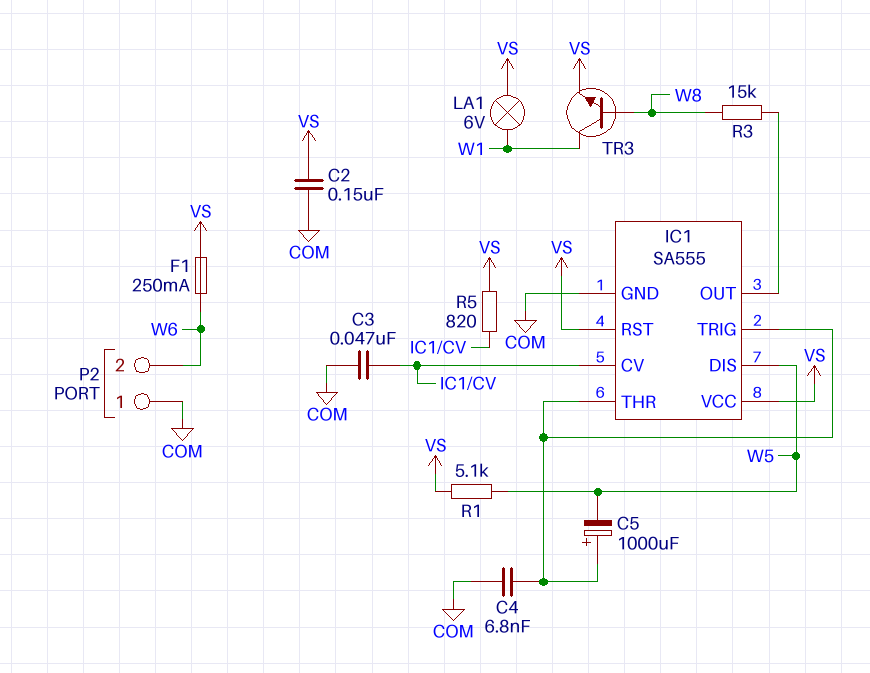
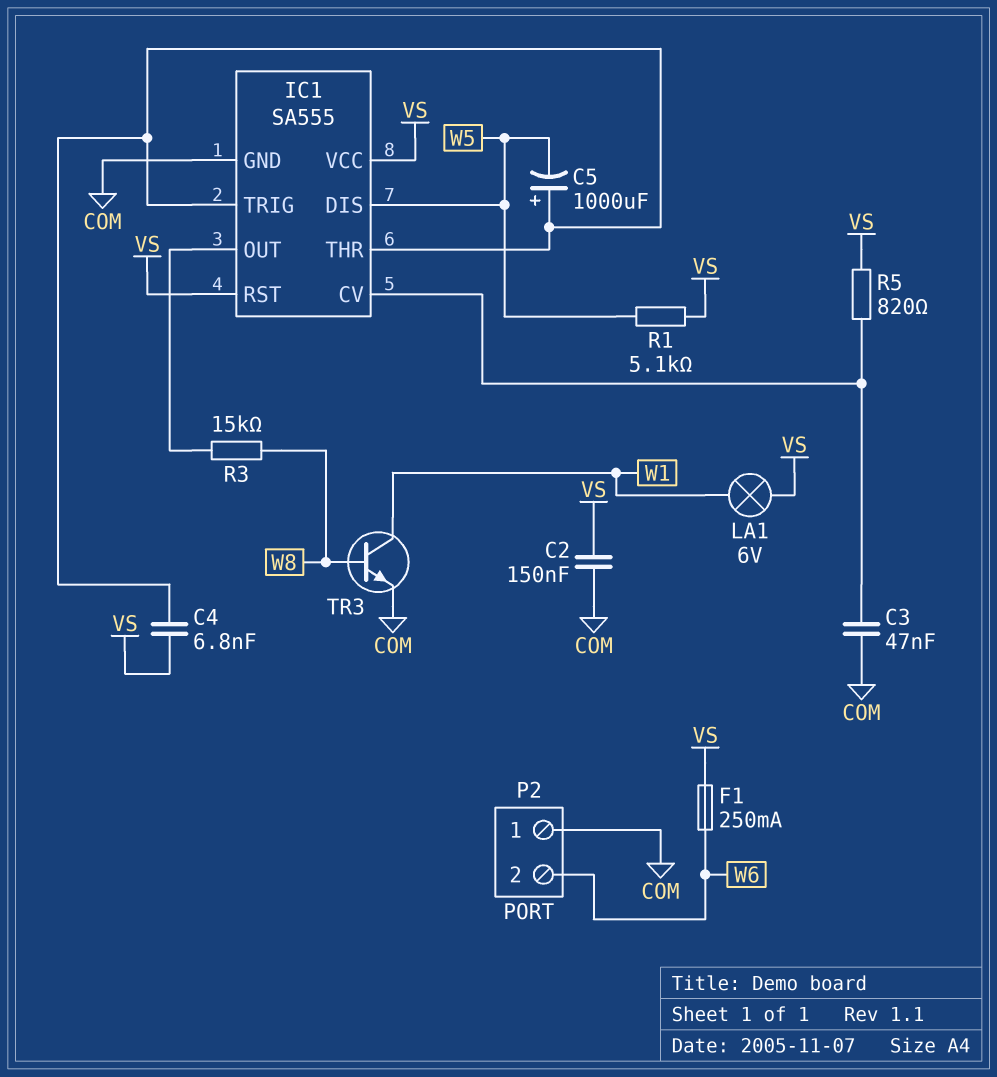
C4: 6.8nF (COM, IC1/THR) -> 6.8nF (IC1/THR, VS)
TR3: NPN (B W8, C W1, E VS) -> NPN (B W8, C W1, E COM)

